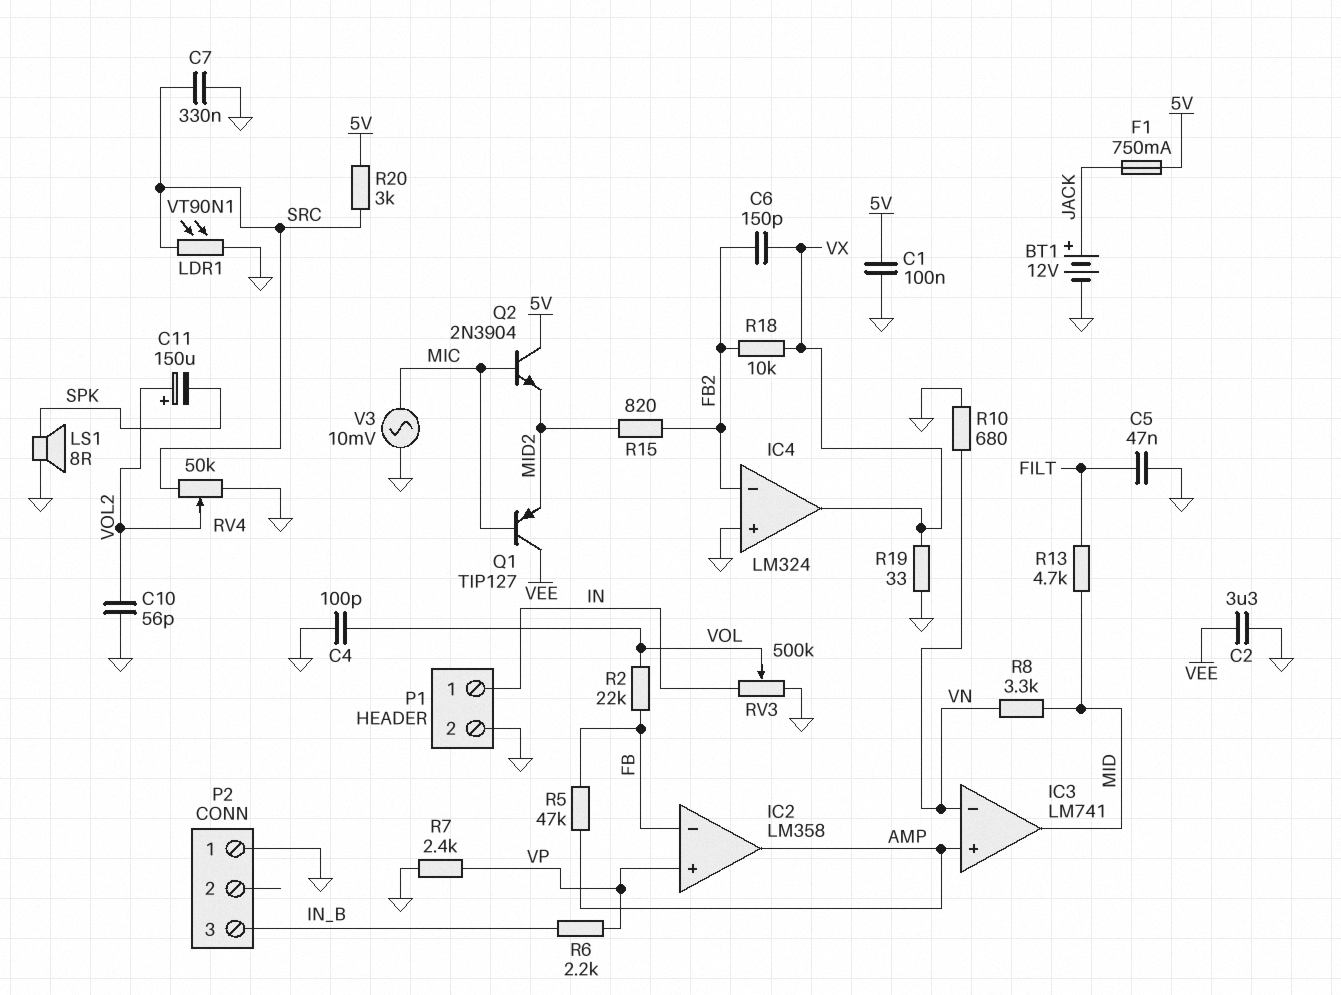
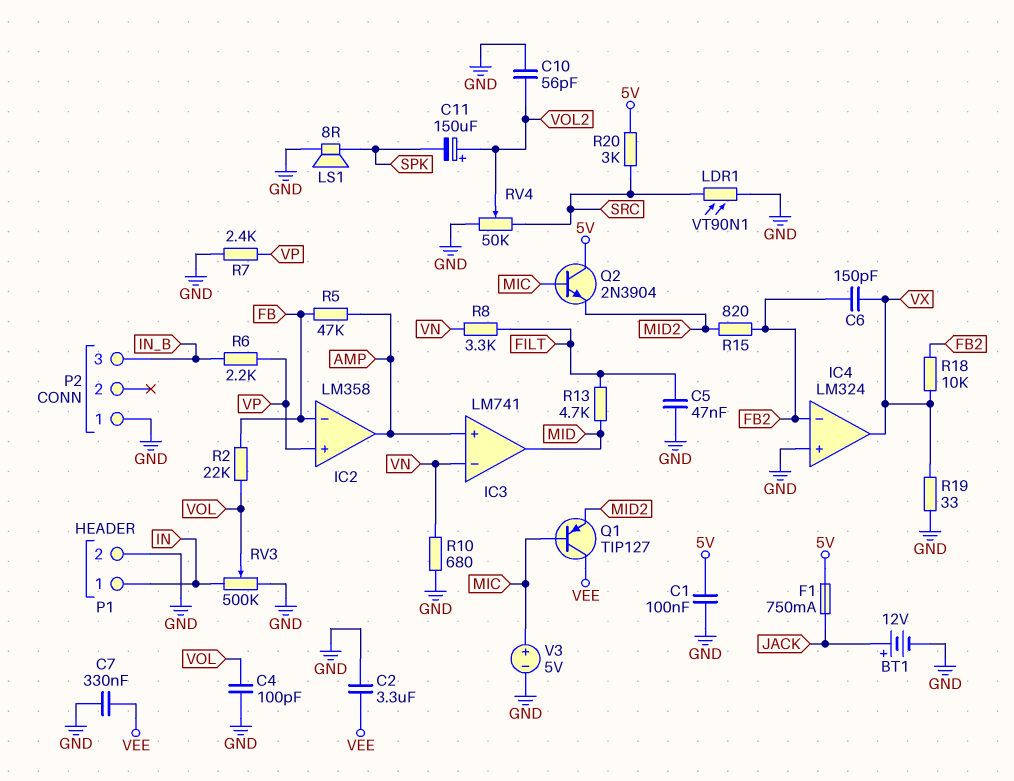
C7: 330nF (GND, SRC) -> 330nF (GND, VEE)
R8: 3.3k (MID, VN) -> 3.3k (FILT, VN)
V3: AC 10mV (GND, MIC) -> 5V (plus MIC, minus GND)

